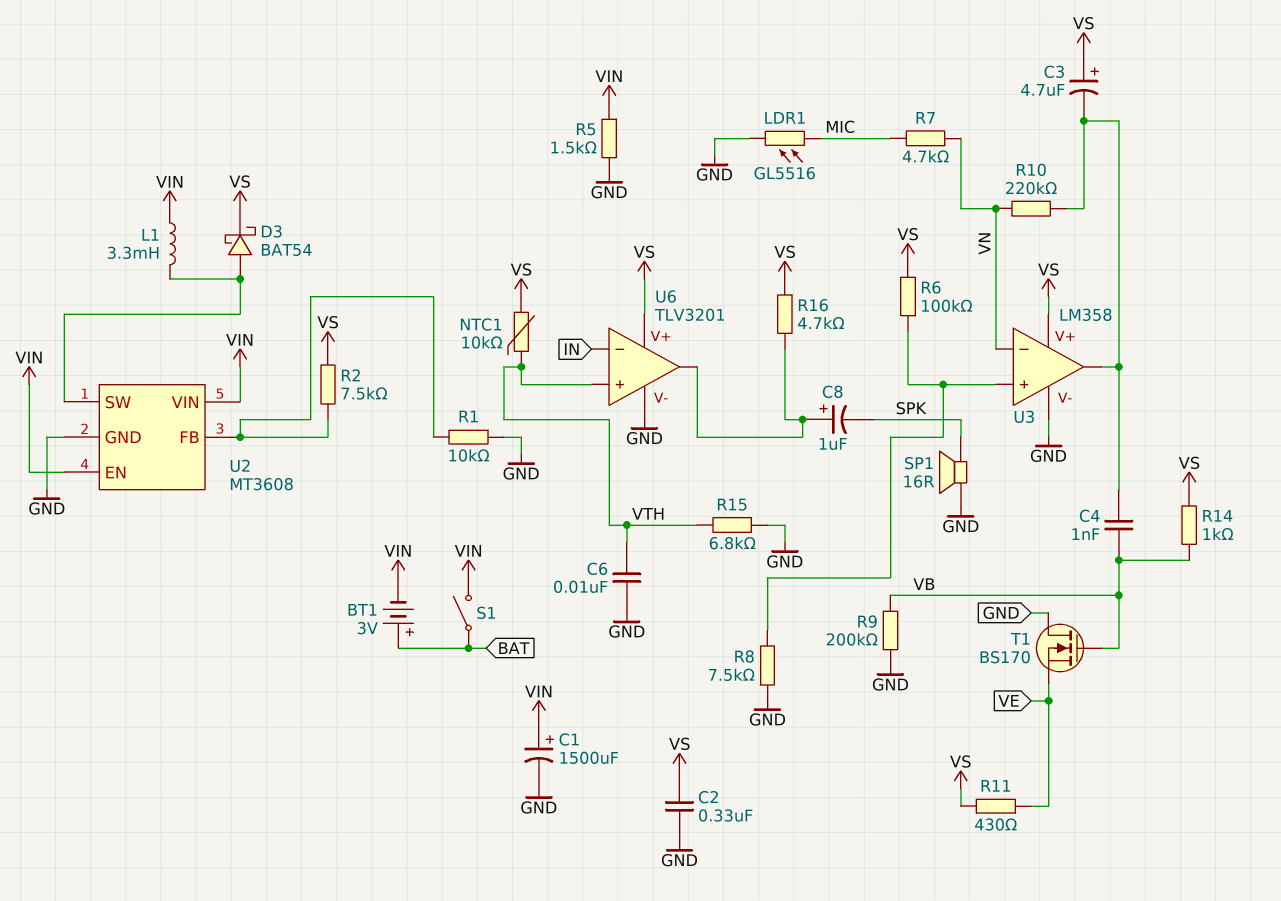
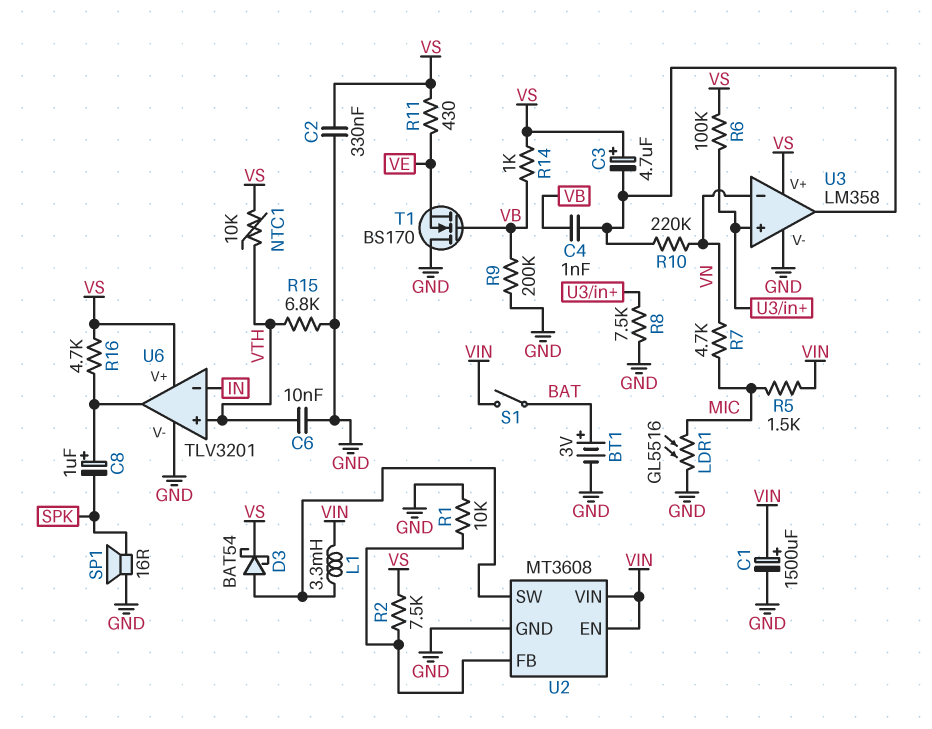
BT1: 3V (plus BAT, minus VIN) -> 3V (plus BAT, minus GND)
R5: 1.5k (GND, VIN) -> 1.5k (MIC, VIN)

